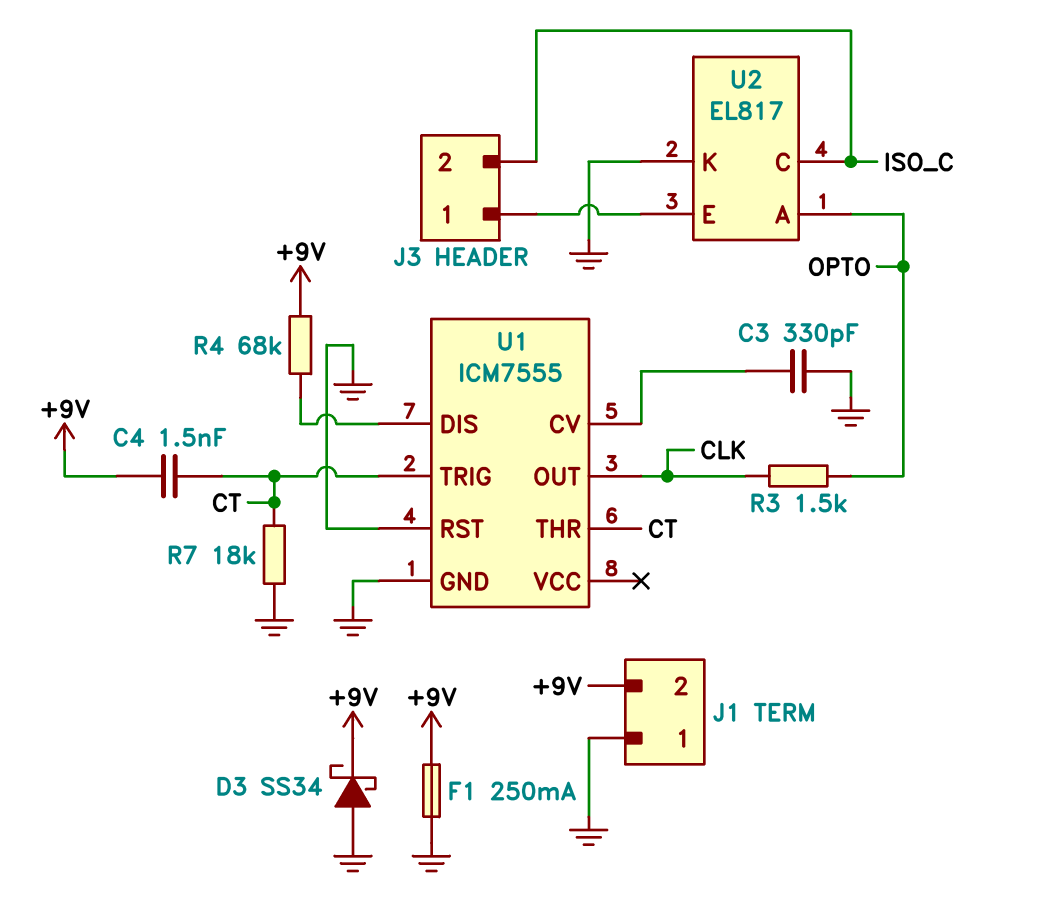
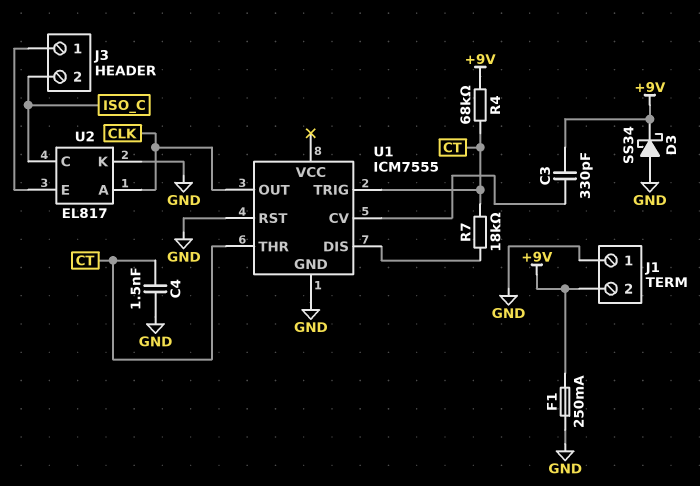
C3: 330pF (GND, U1/CV) -> 330pF (+9V, U1/CV)
C4: 1.5nF (+9V, CT) -> 1.5nF (CT, GND)
R3: 1.5k (CLK, OPTO) -> none
R4: 68k (+9V, U1/DIS) -> 68k (+9V, CT)
R7: 18k (CT, GND) -> 18k (CT, U1/DIS)
U2 pin A: OPTO -> CLK

